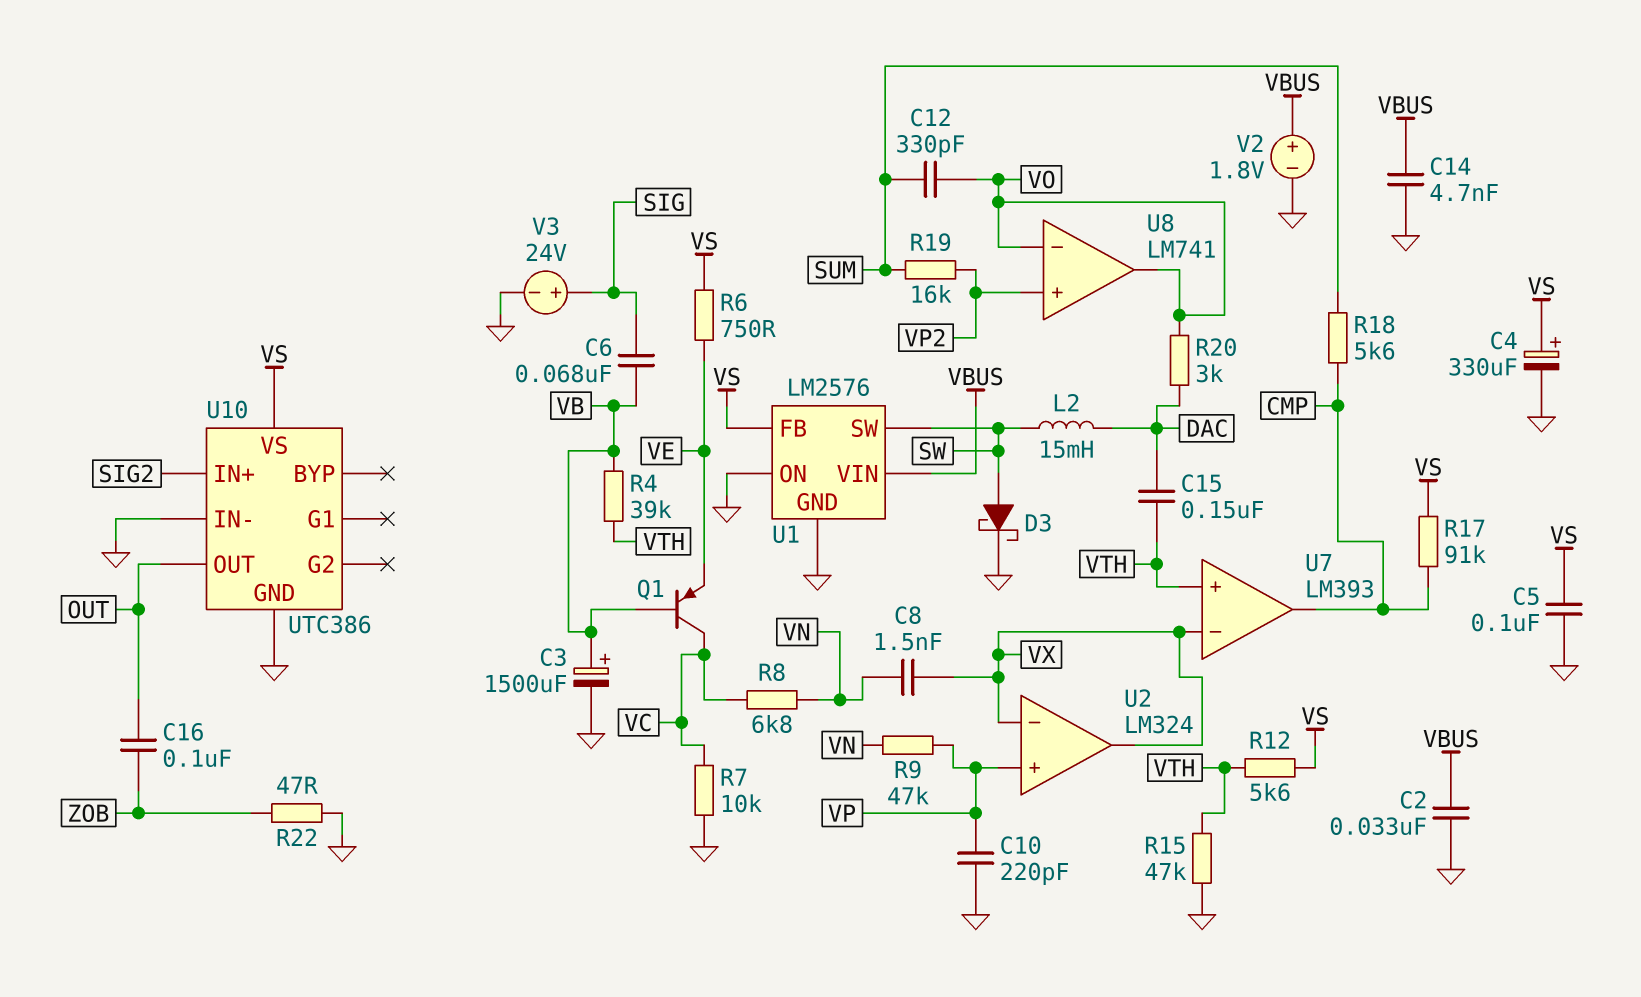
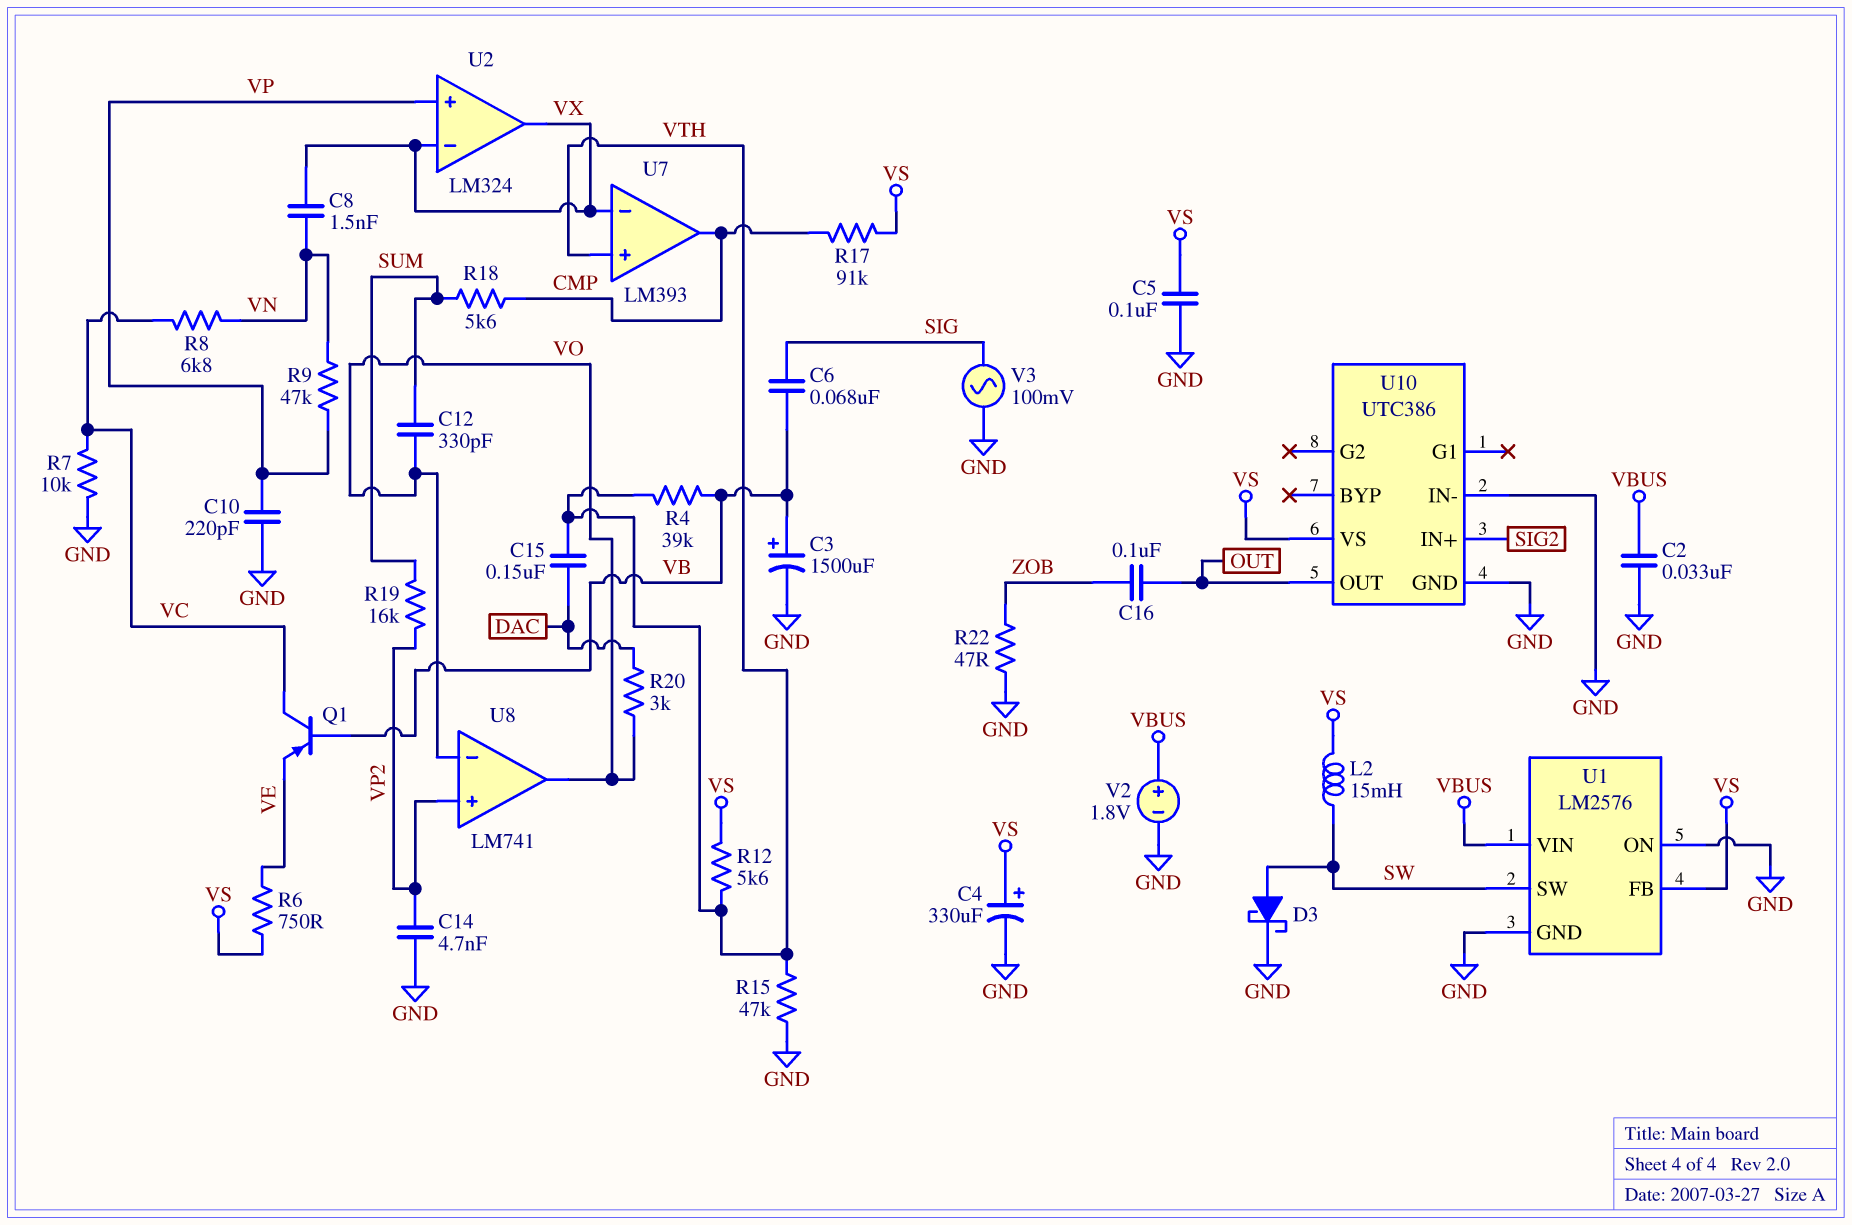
C14: 4.7nF (GND, VBUS) -> 4.7nF (GND, VP2)
L2: 15mH (DAC, SW) -> 15mH (SW, VS)
V3: 24V (plus SIG, minus GND) -> AC 100mV (GND, SIG)

